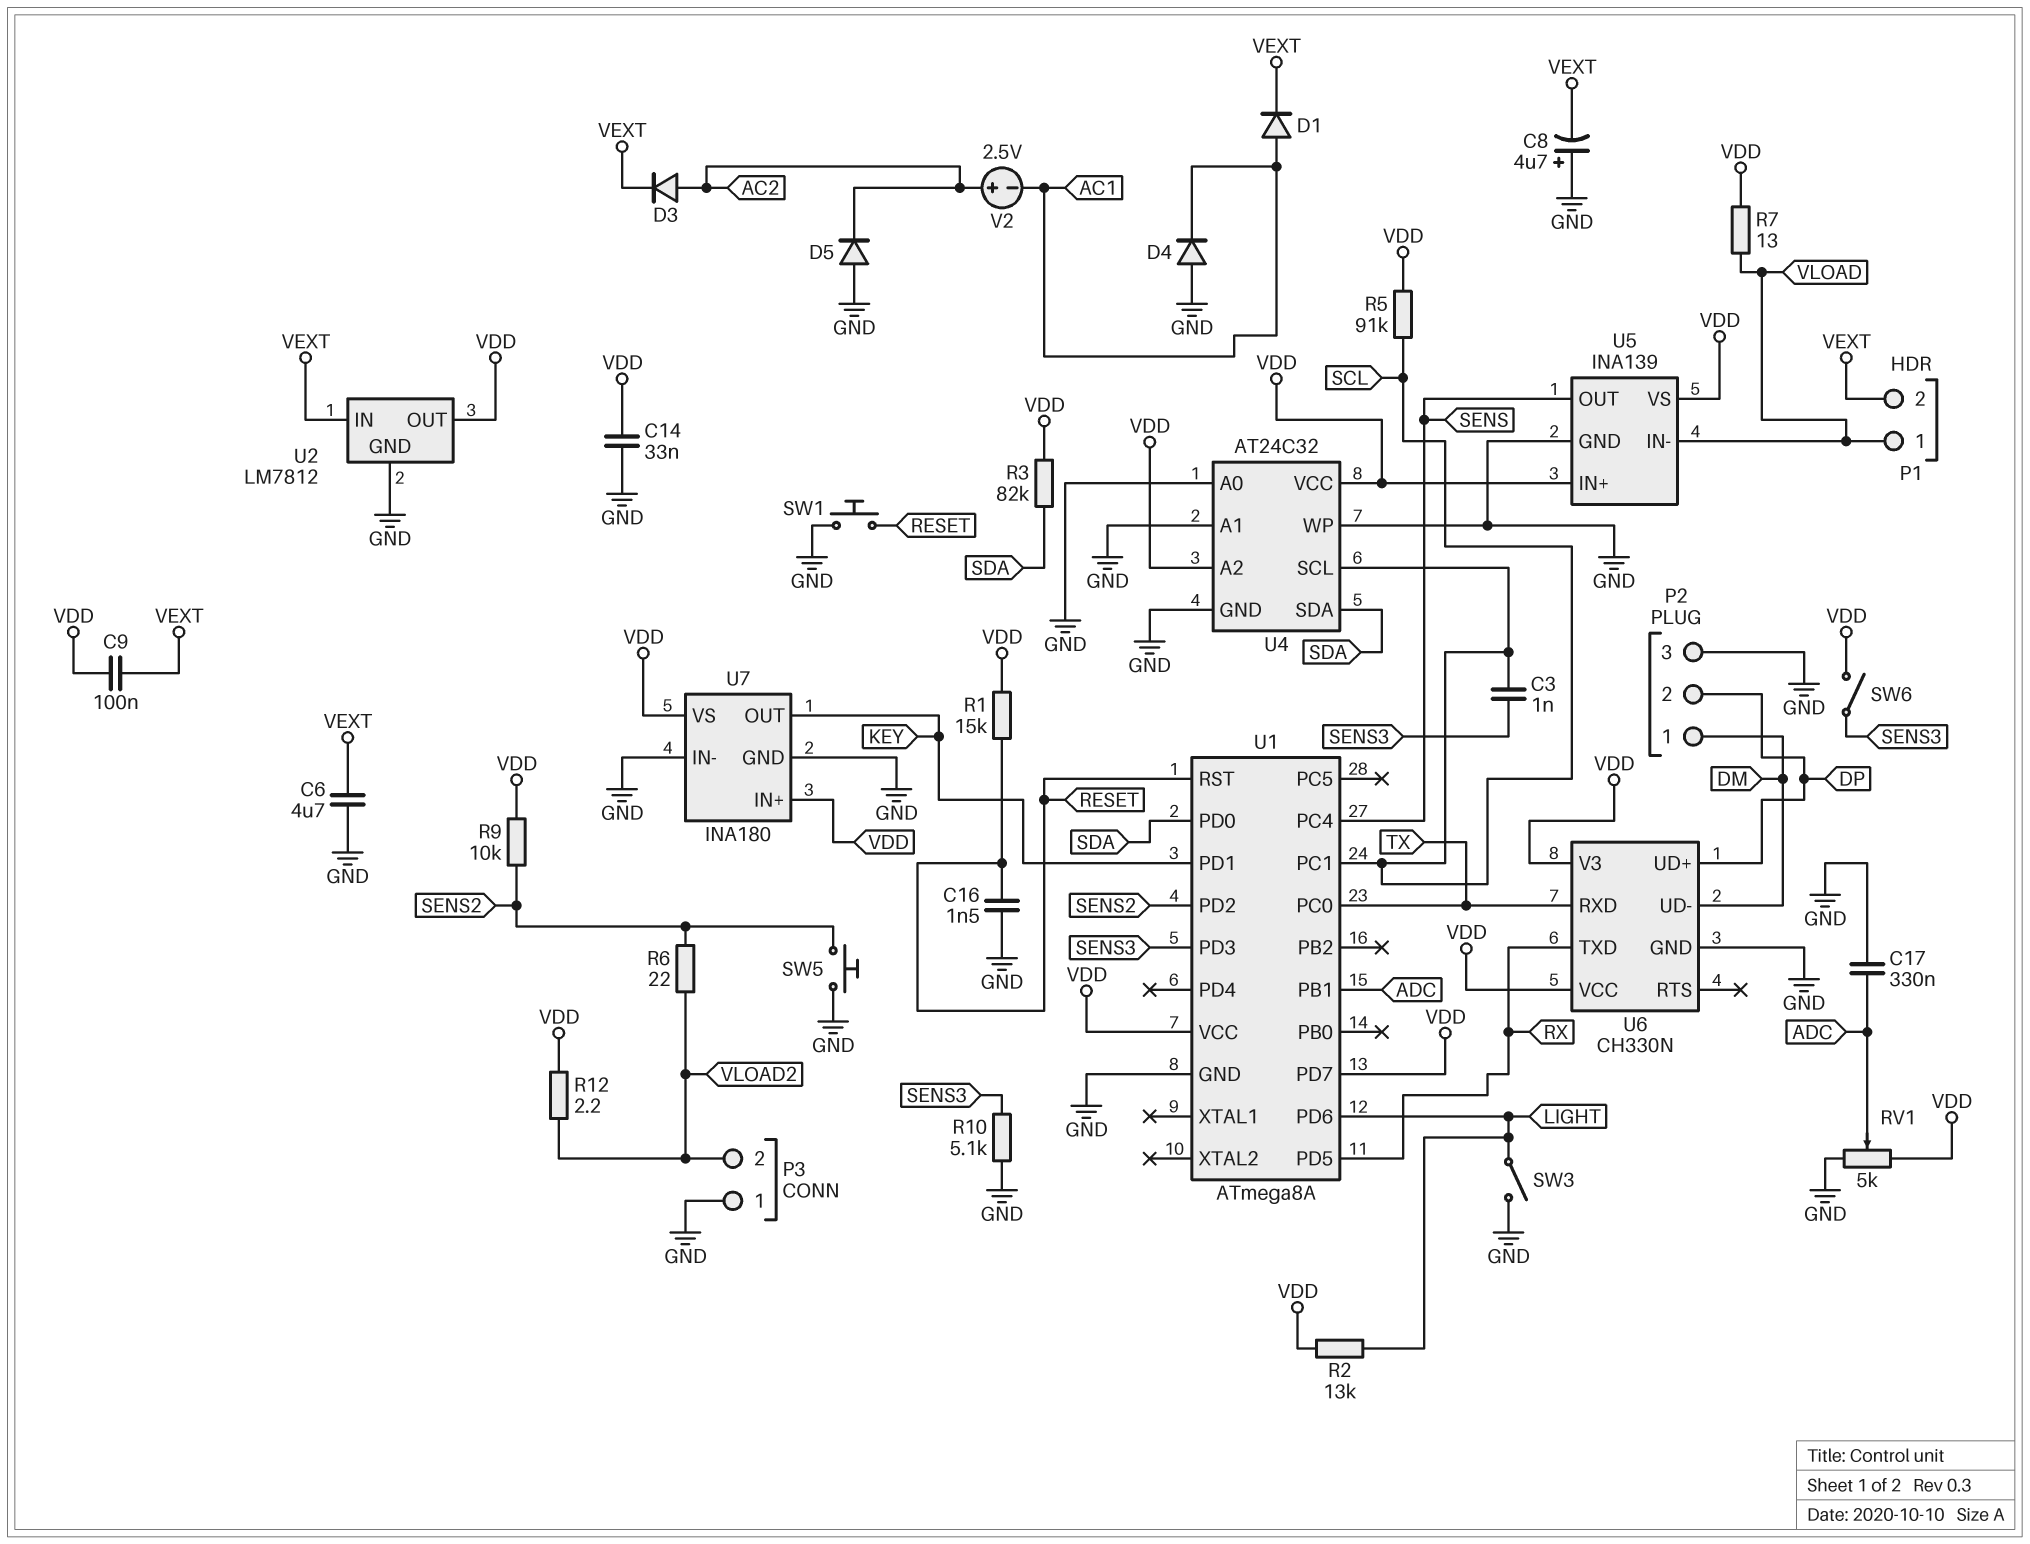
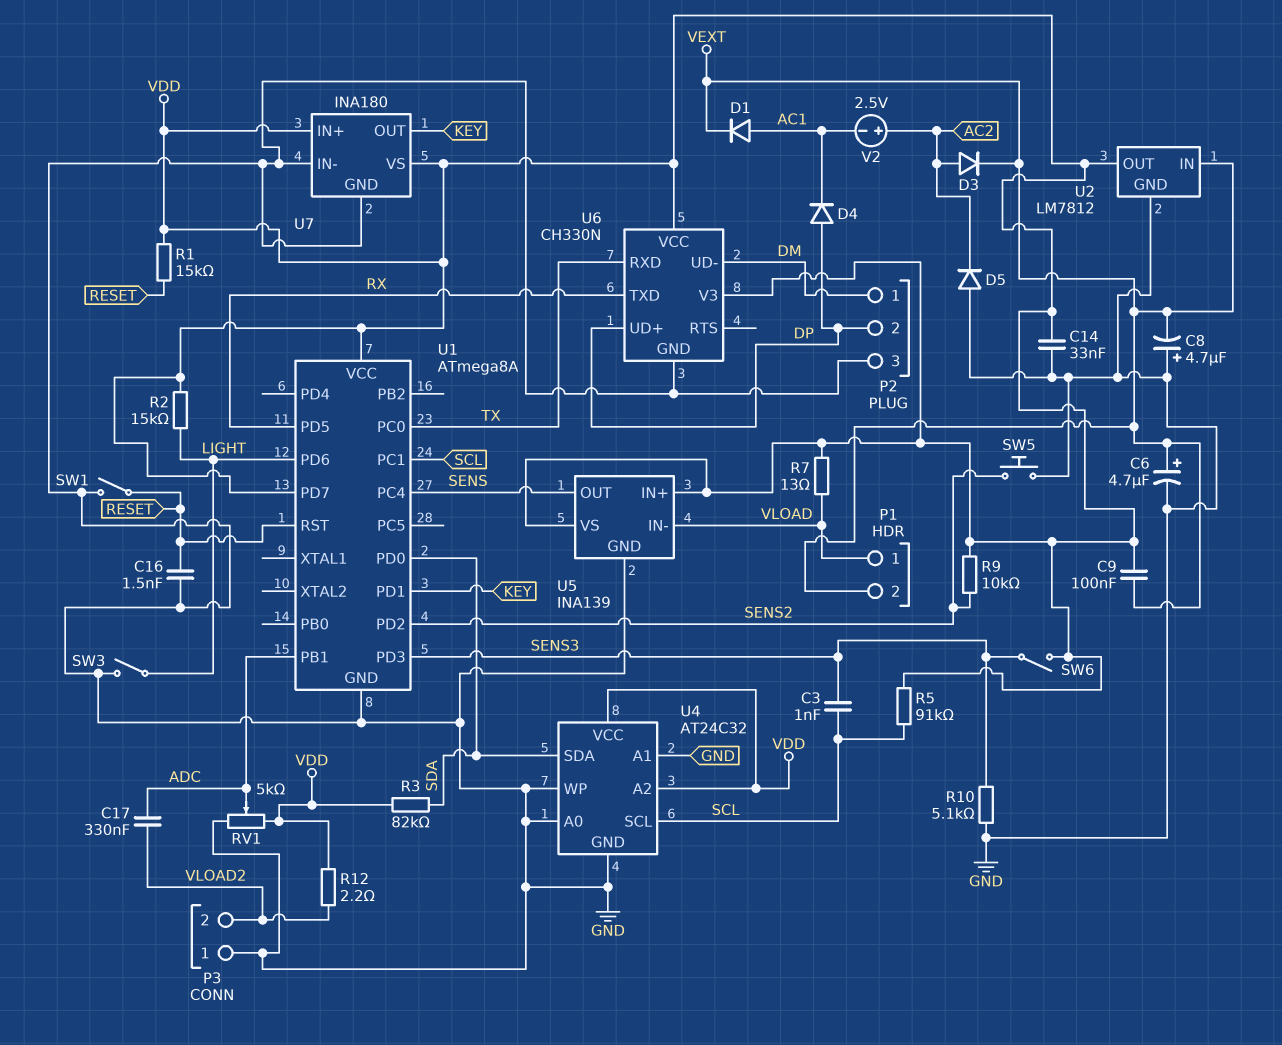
C6: 4.7uF (GND, VEXT) -> 4.7uF (plus VEXT, minus GND)
C17: 330nF (ADC, GND) -> 330nF (ADC, VLOAD2)
D4: diode (A GND, K AC1) -> diode (A DP, K AC1)
R2: 13k (LIGHT, VDD) -> 15k (LIGHT, VDD)
R6: 22 (SENS2, VLOAD2) -> none
SW1: button (GND, RESET) -> switch (GND, RESET)

